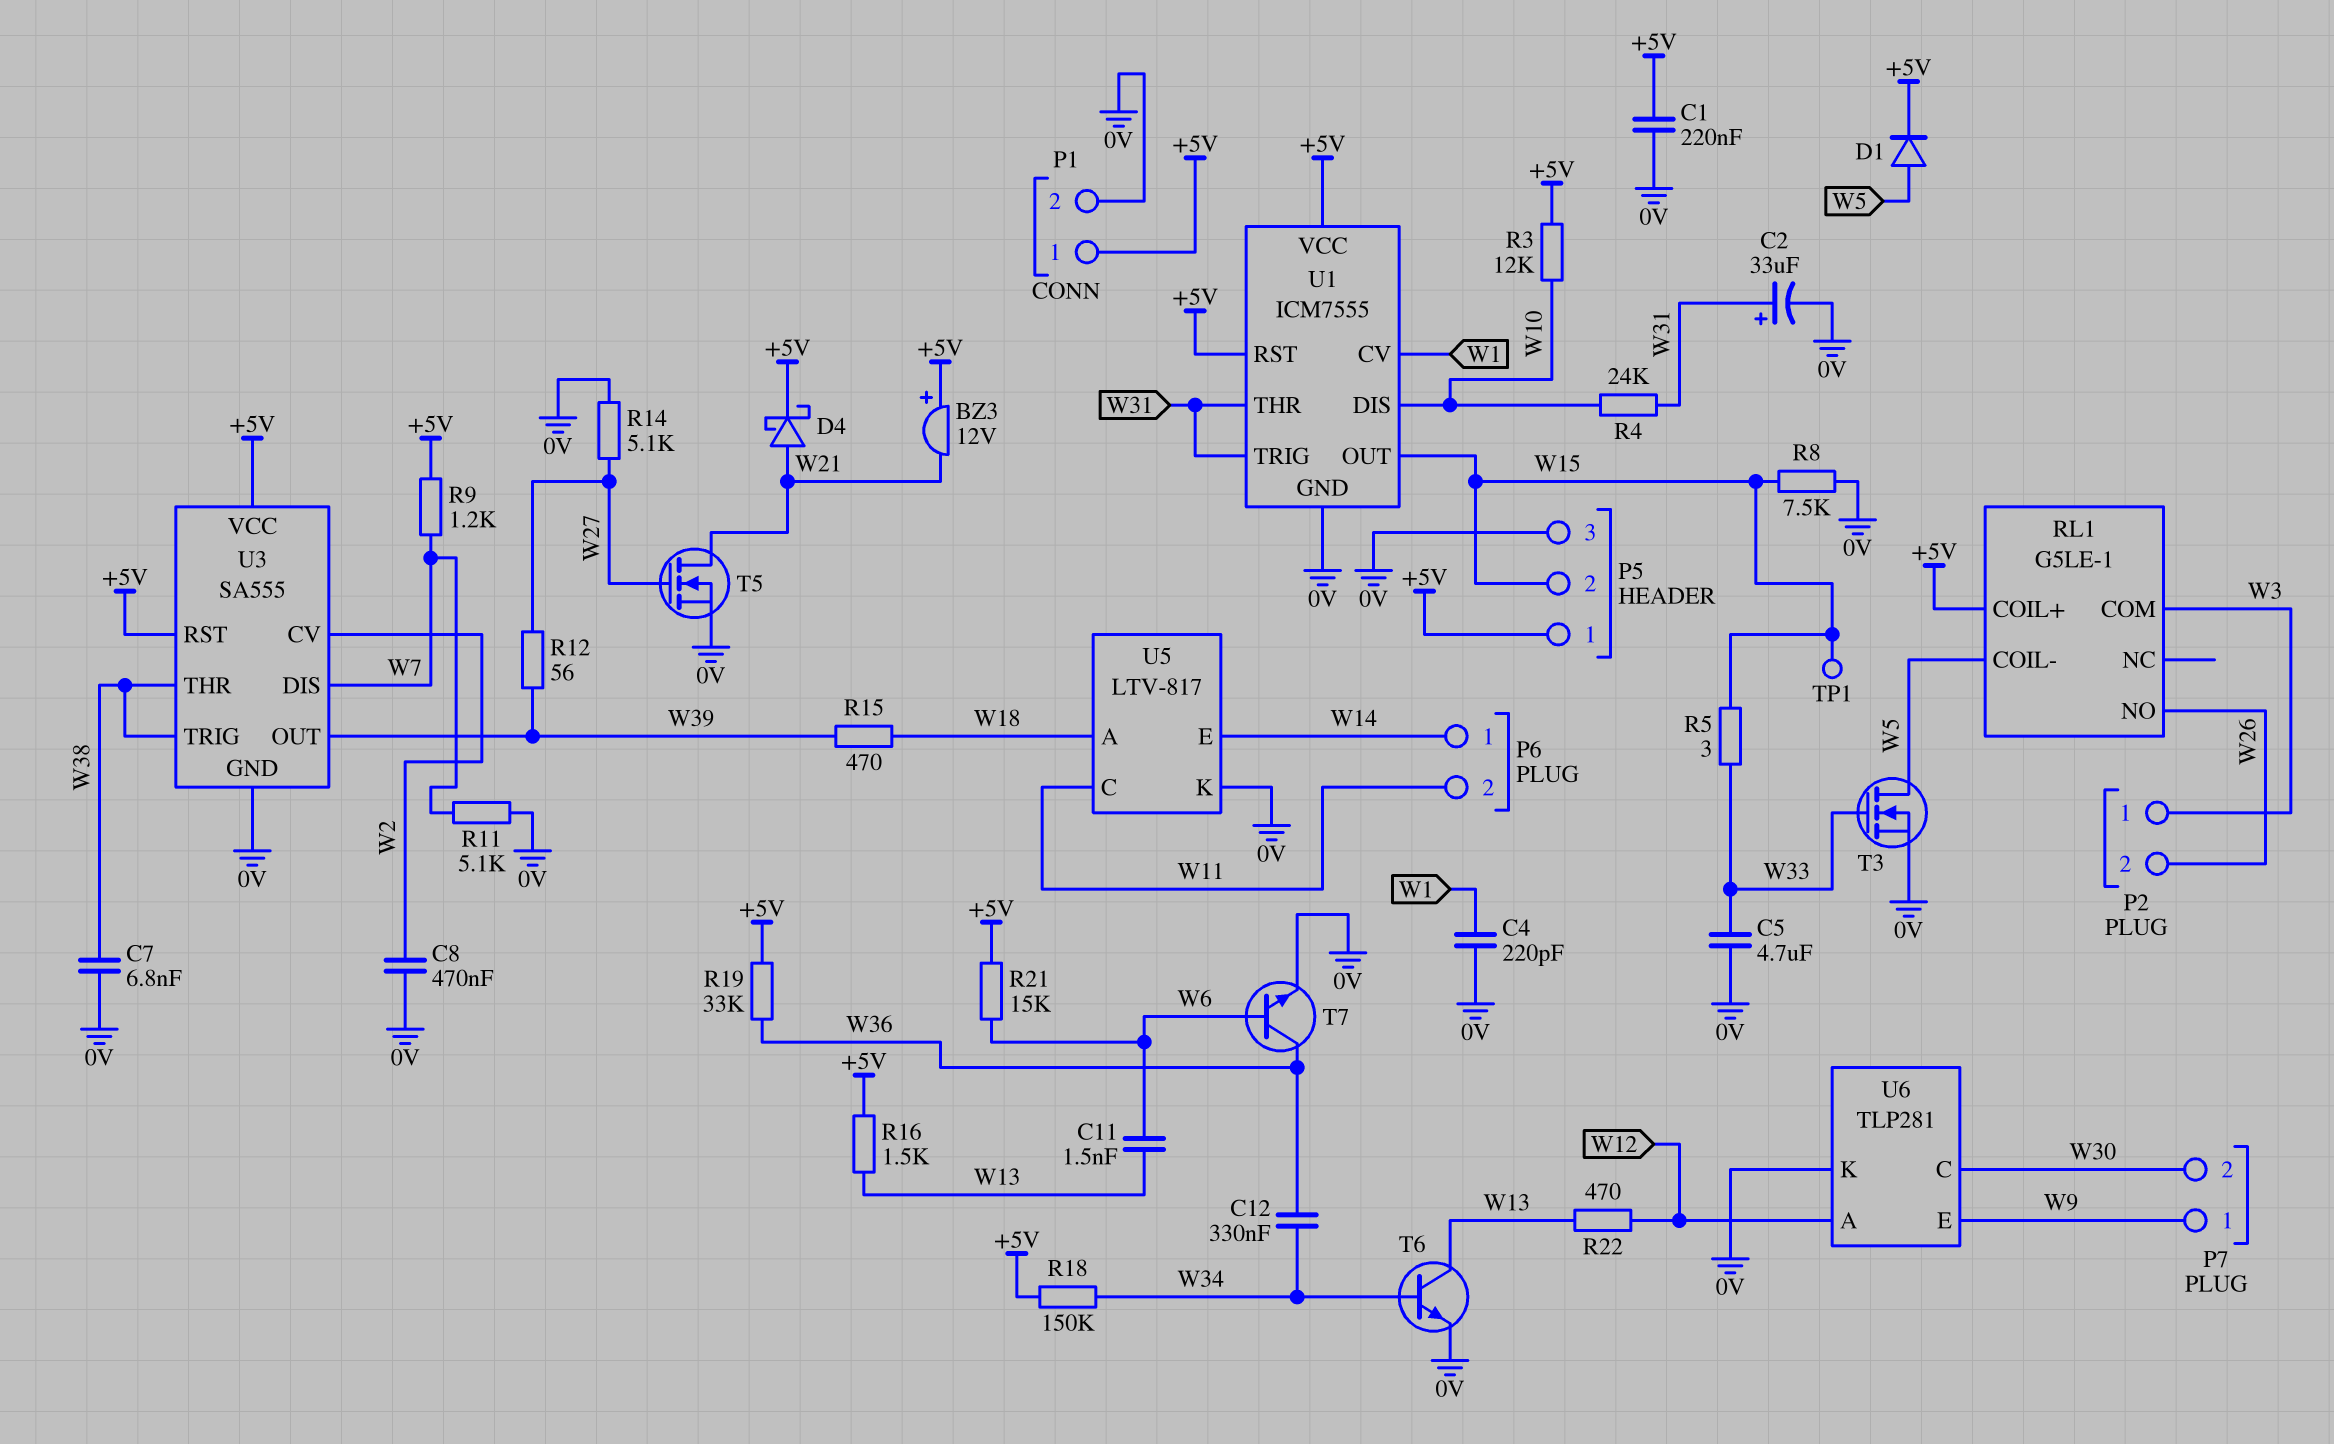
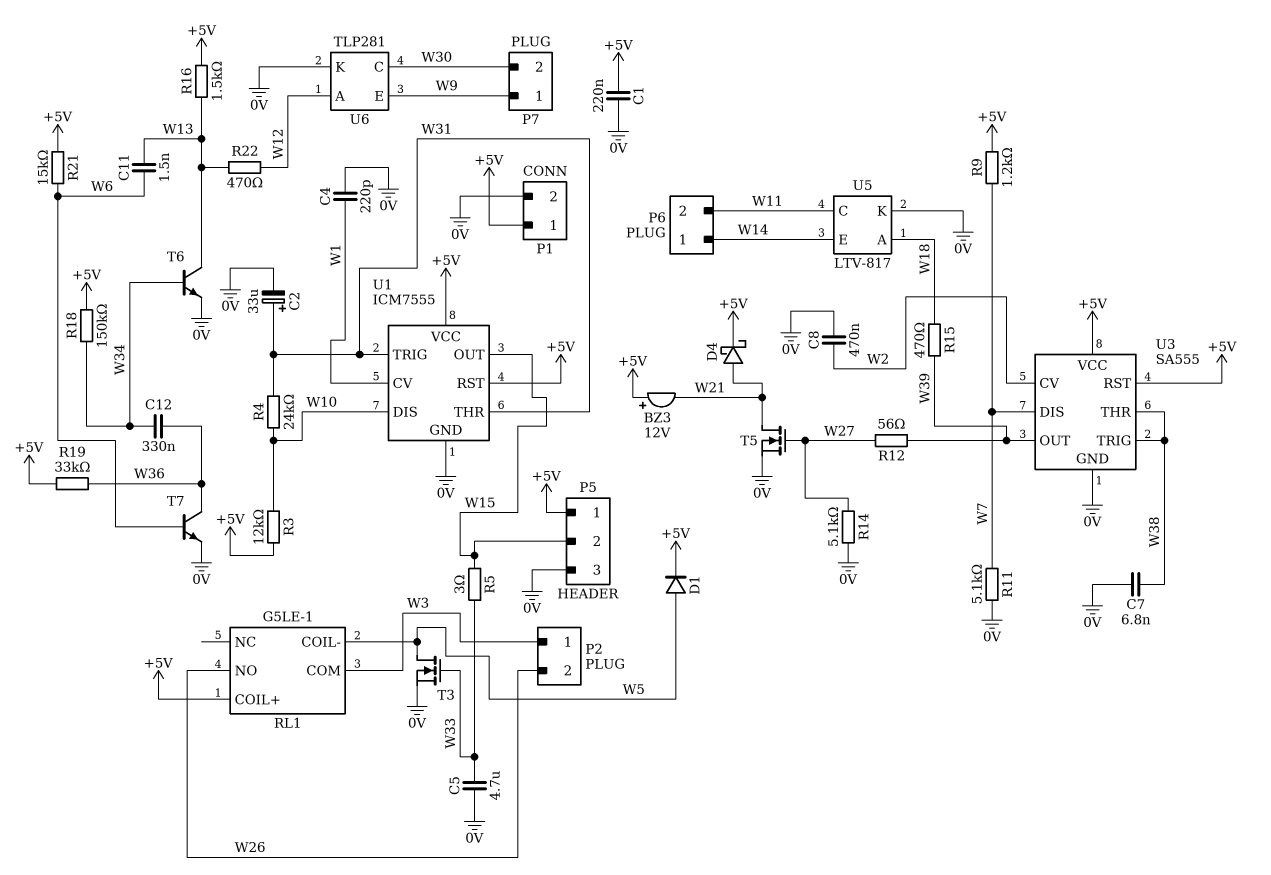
R8: 7.5k (0V, W15) -> none
TP1: test point (W15) -> none

